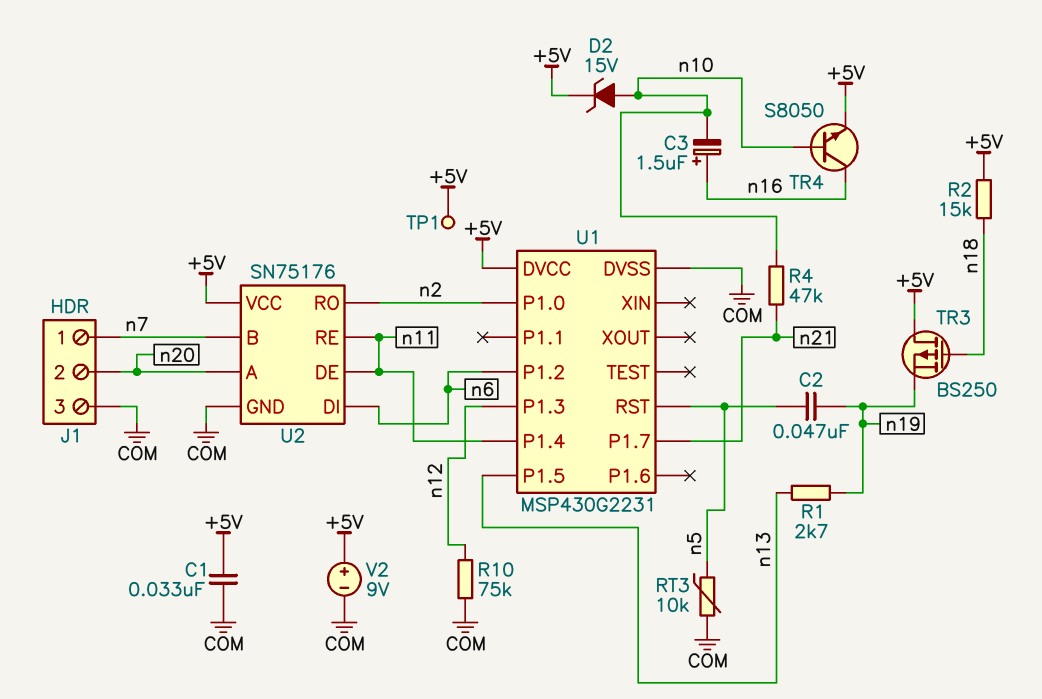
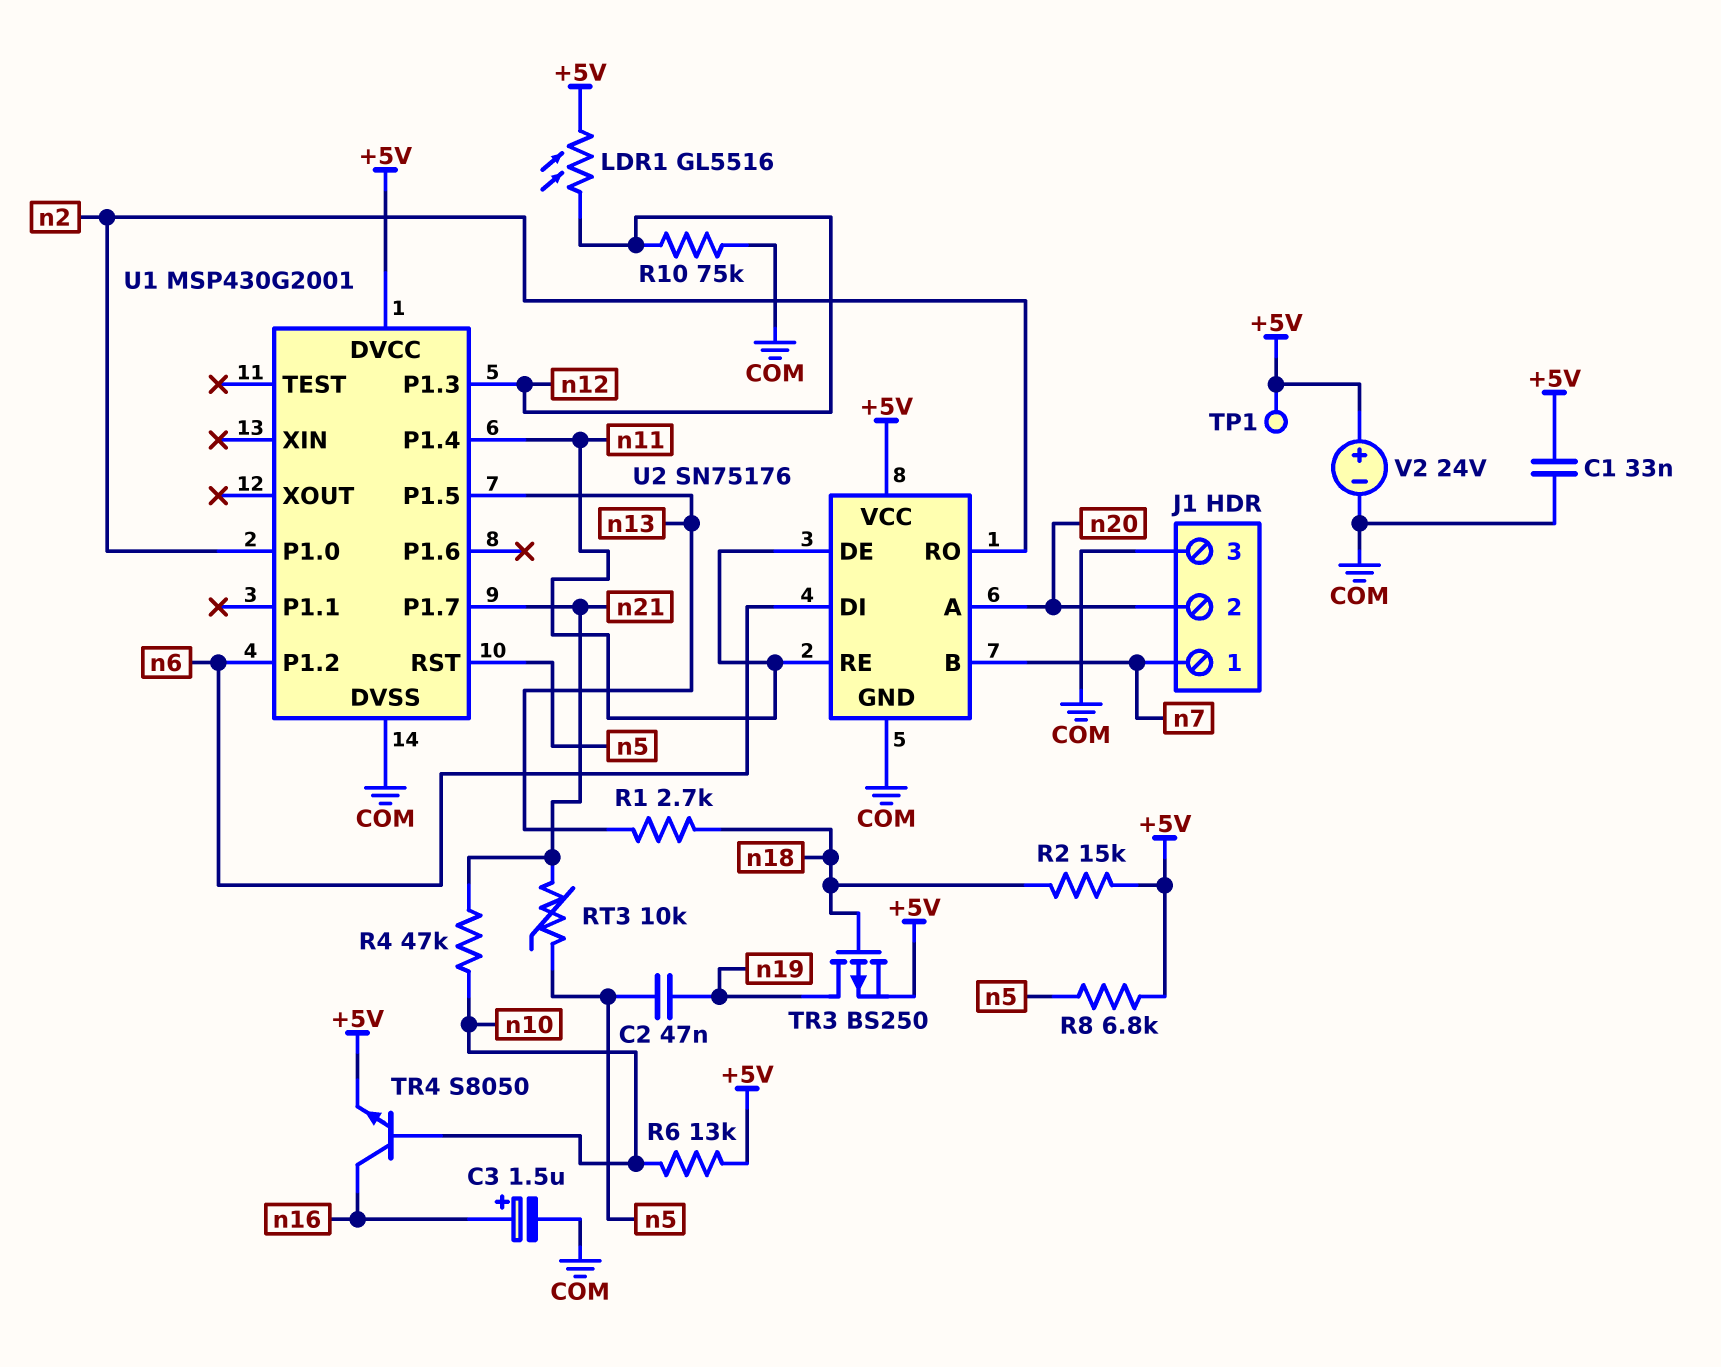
C3: 1.5uF (plus n16, minus n10) -> 1.5uF (plus n16, minus COM)
D2: zener 15V (A n10, K +5V) -> none
LDR1: none -> GL5516 (+5V, n12)
R1: 2.7k (n13, n19) -> 2.7k (n13, n18)
R6: none -> 13k (+5V, n10)
R8: none -> 6.8k (+5V, n5)
RT3: 10k (COM, n5) -> 10k (n5, n21)
TR3: PMOS BS250 (G n18, D +5V, S n19) -> PMOS BS250 (G n18, D n19, S +5V)
U1: MSP430G2231 -> MSP430G2001
V2: 9V (plus +5V, minus COM) -> 24V (plus +5V, minus COM)

